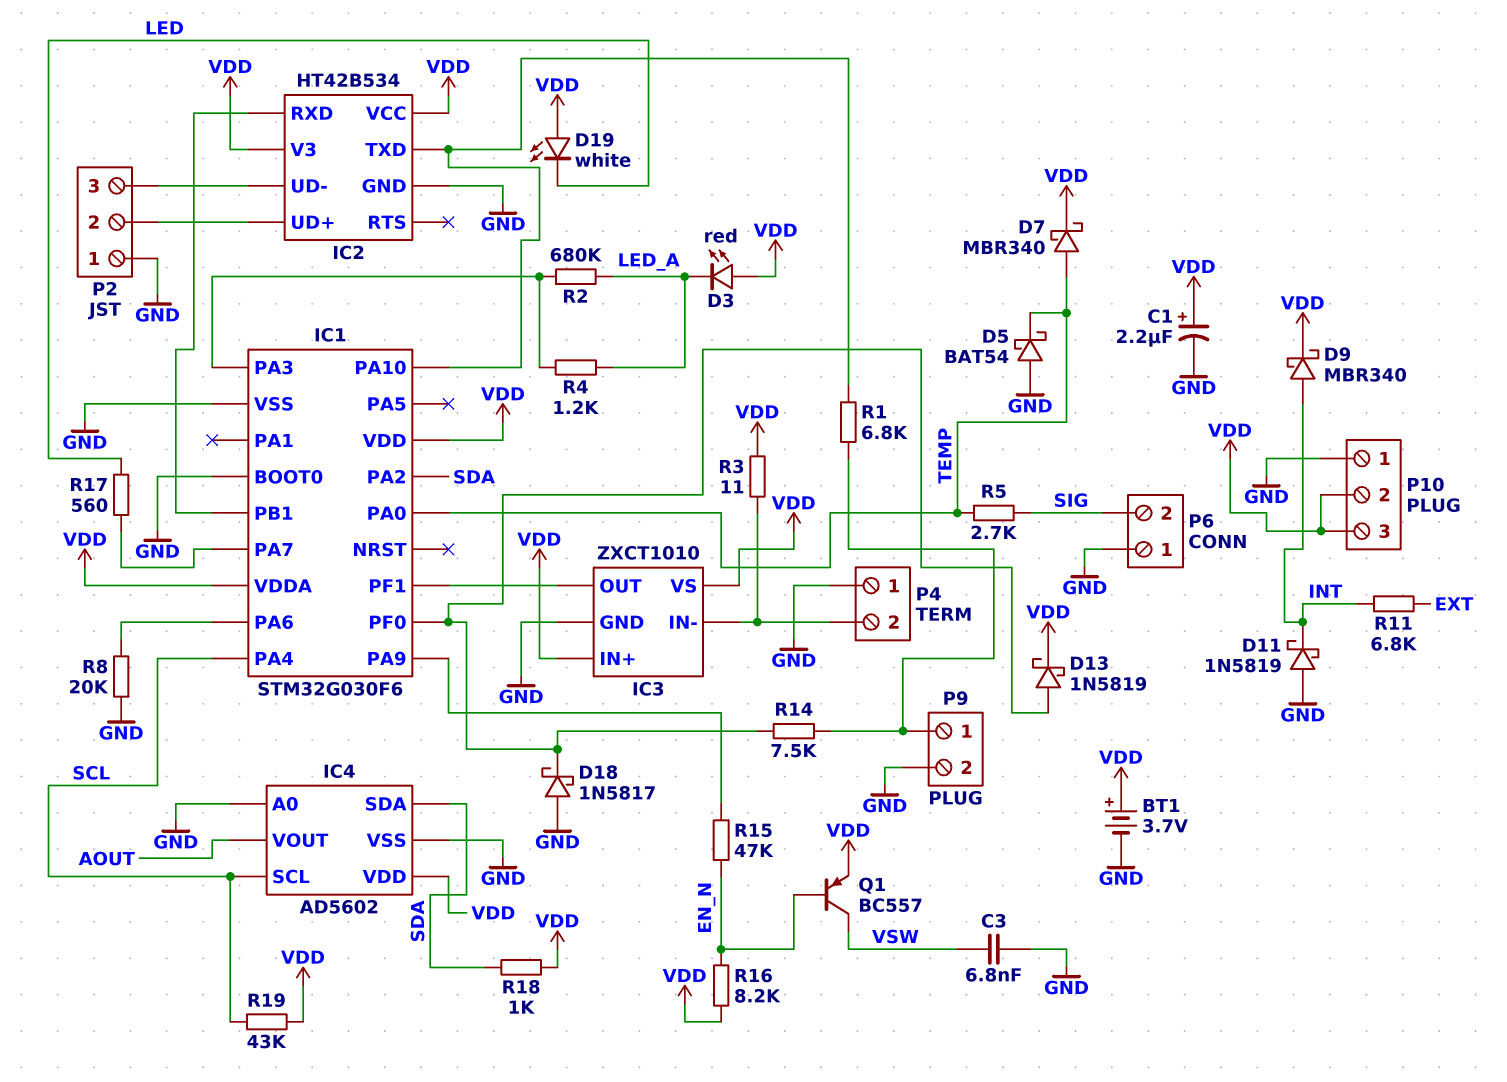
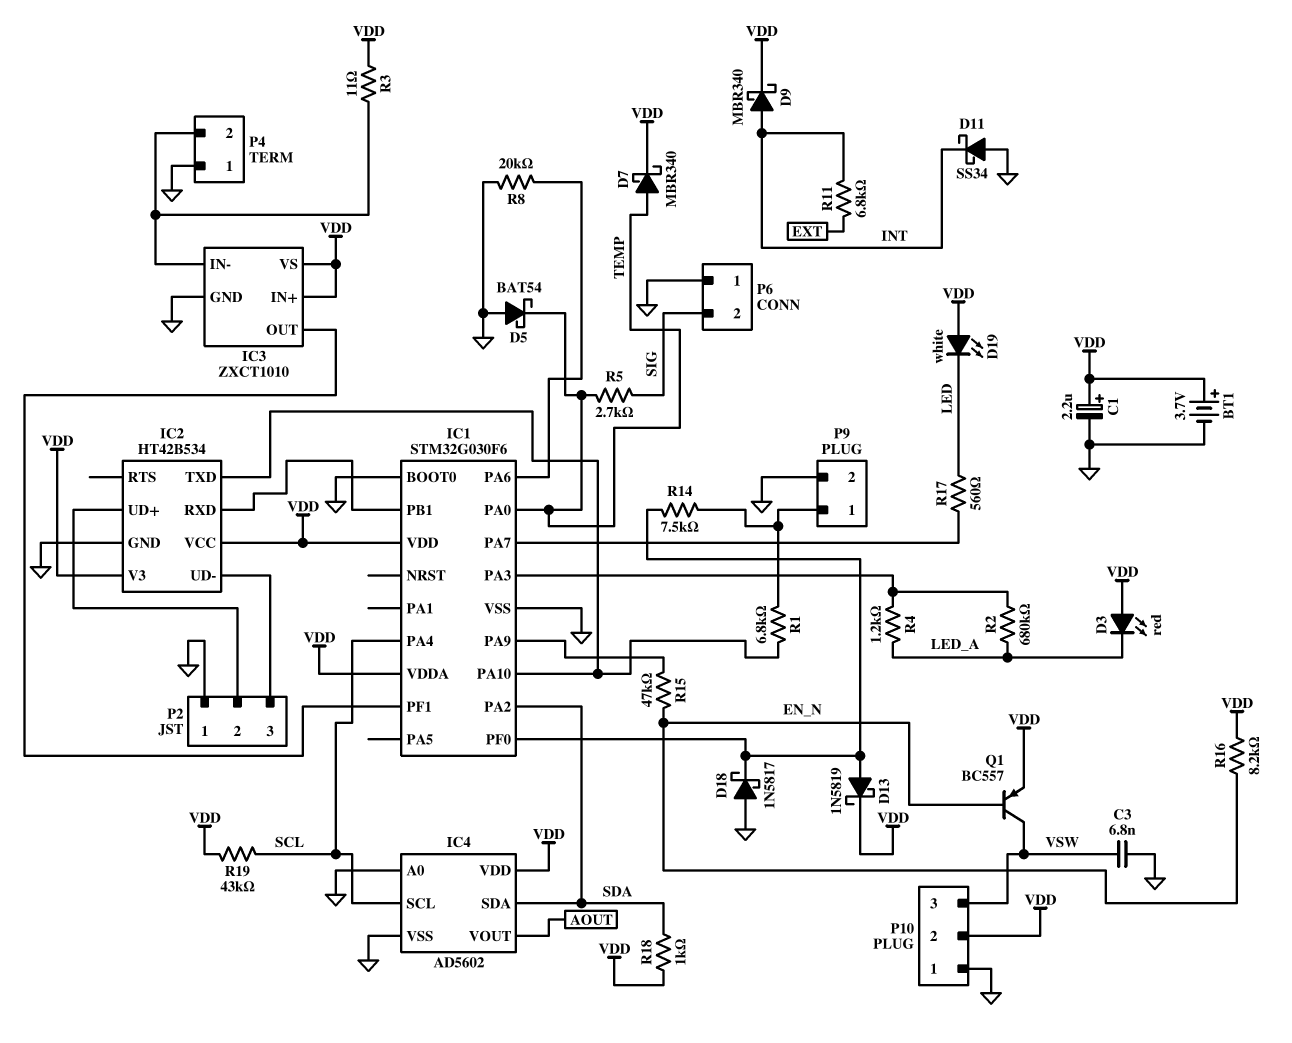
D11: schottky 1N5819 (A GND, K INT) -> schottky SS34 (A GND, K INT)
P10 pin 3: VDD -> VSW

